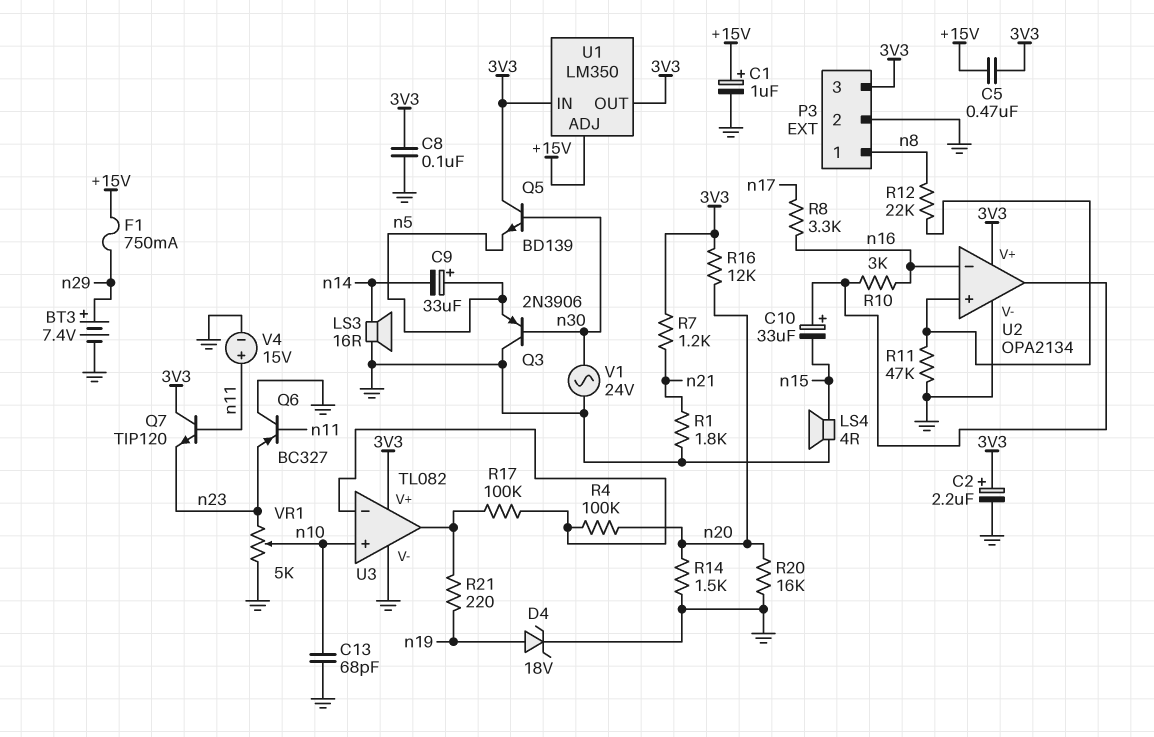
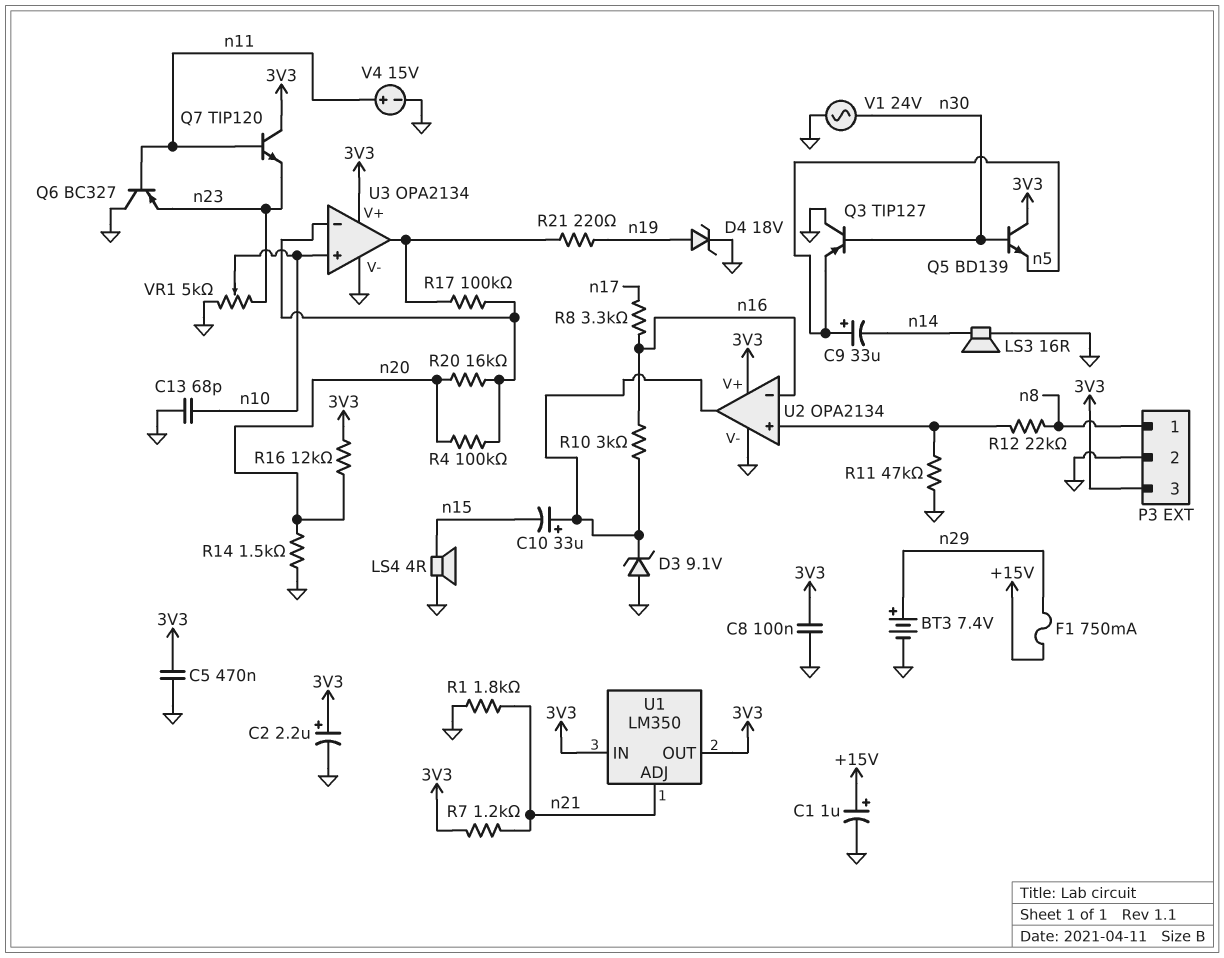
C5: 470nF (+15V, 3V3) -> 470nF (3V3, GND)
D3: none -> zener 9.1V (A GND, K U2/out)
Q3: PNP 2N3906 (B n30, C GND, E n5) -> PNP TIP127 (B n30, C GND, E n5)
R20: 16k (GND, n20) -> 16k (U3/in-, n20)
U1 pin ADJ: +15V -> n21
U3: TL082 -> OPA2134

